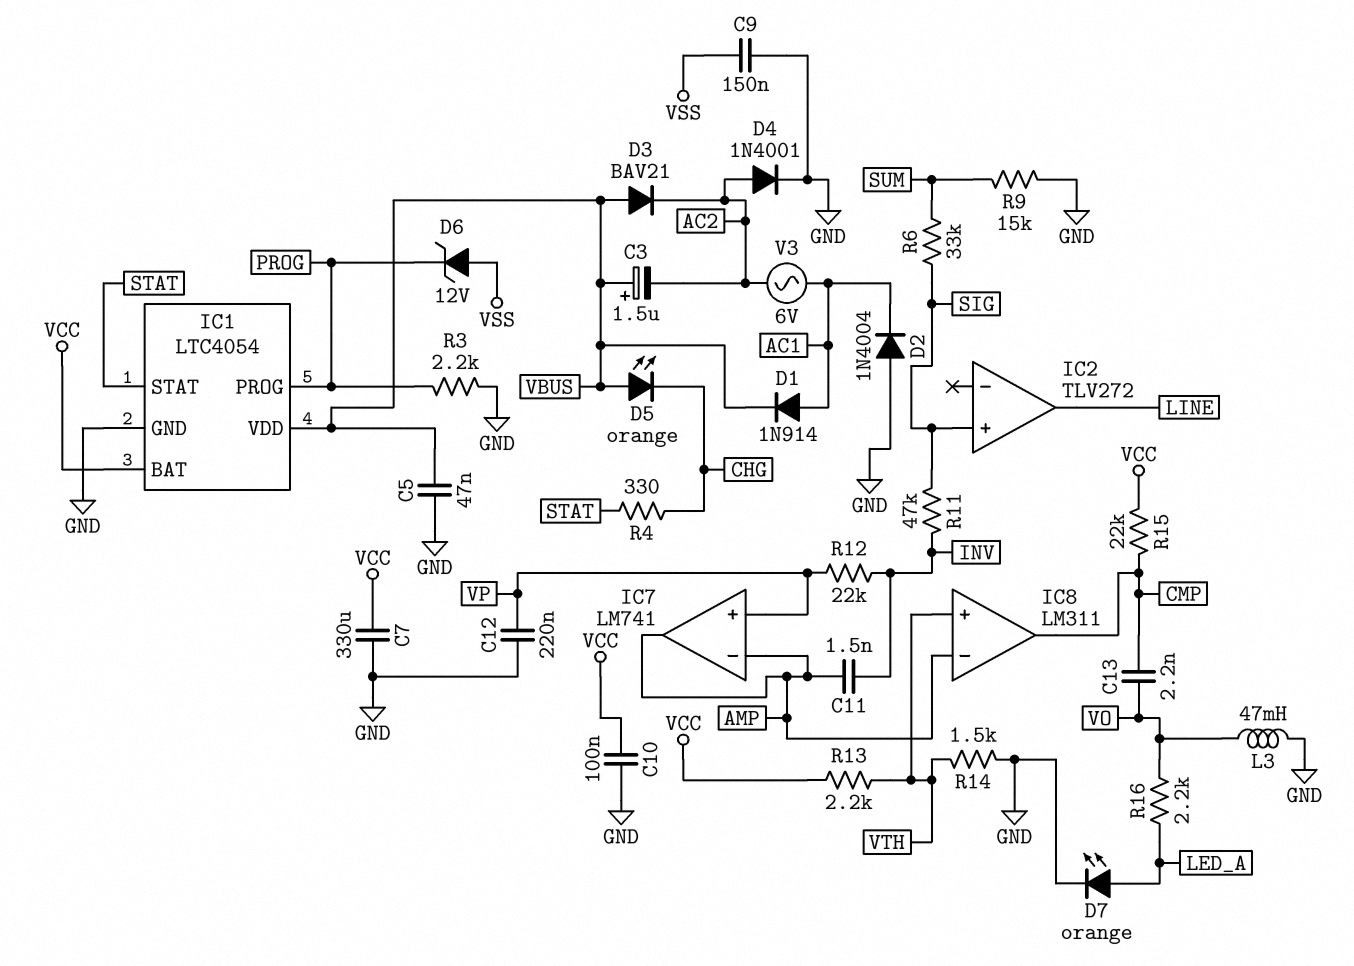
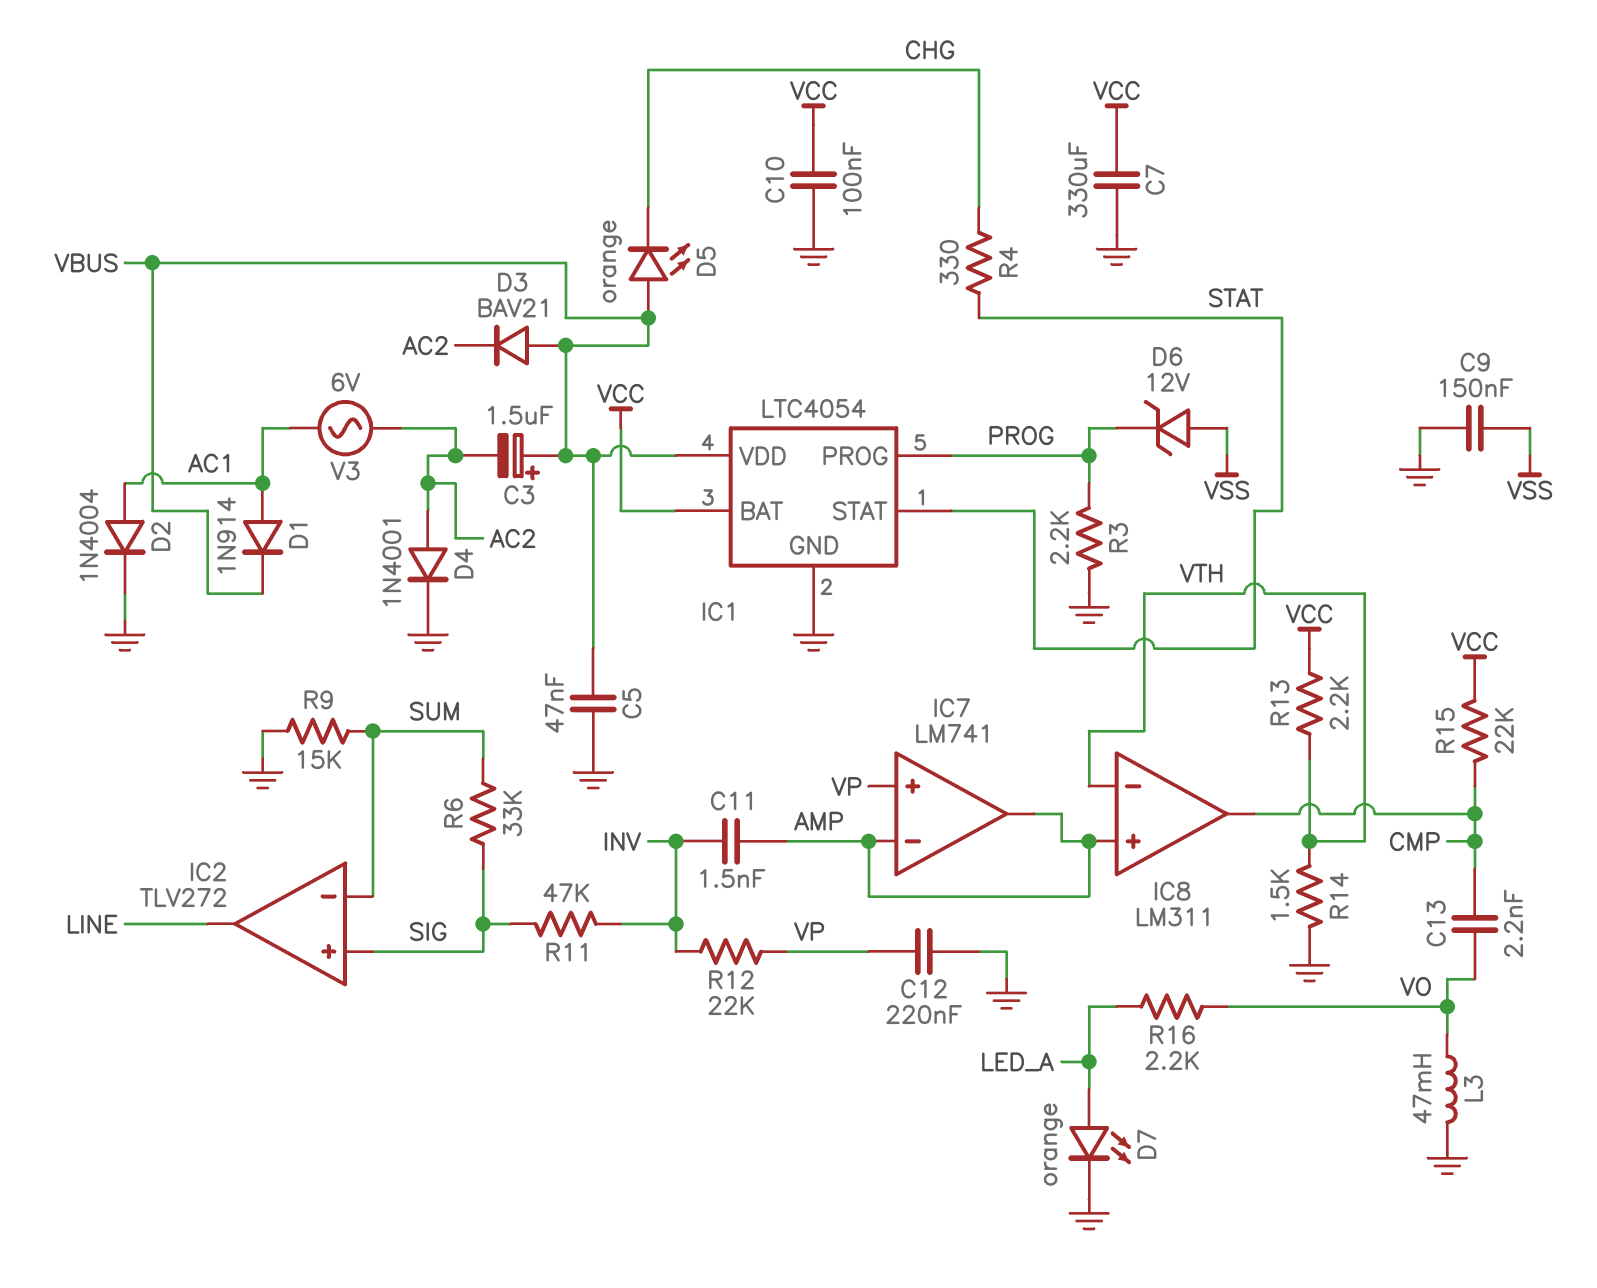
D2: diode 1N4004 (A GND, K AC1) -> diode 1N4004 (A AC1, K GND)
IC2 pin in-: none -> SUM
IC8 pin in+: VTH -> AMP
IC8 pin in-: AMP -> VTH

